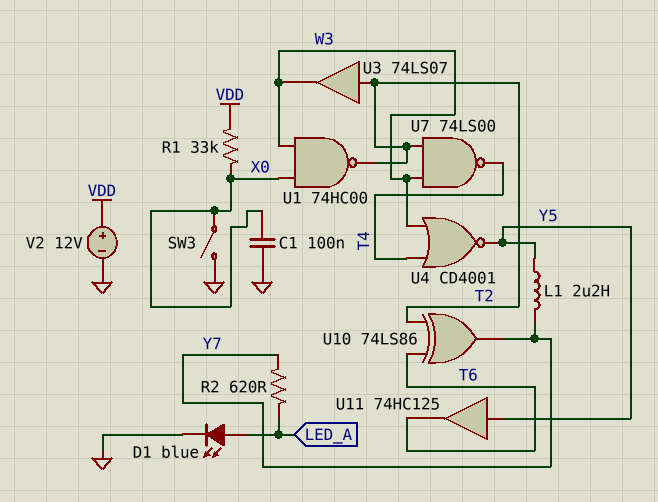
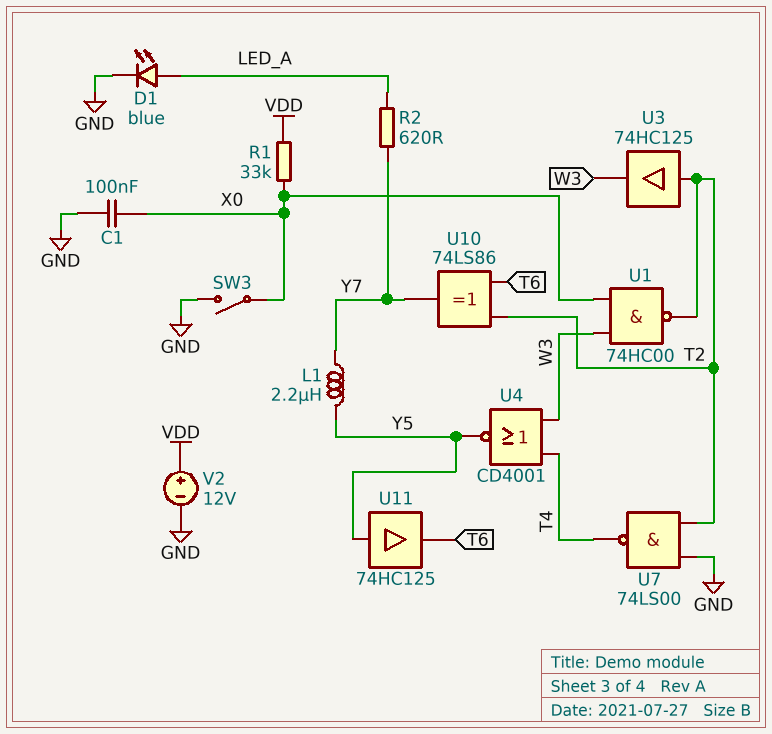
U3: buffer 74LS07 (in T2, out W3) -> buffer 74HC125 (in T2, out W3)
U7: NAND 74LS00 (in T2, in W3, out T4) -> NAND 74LS00 (in GND, in T2, out T4)

